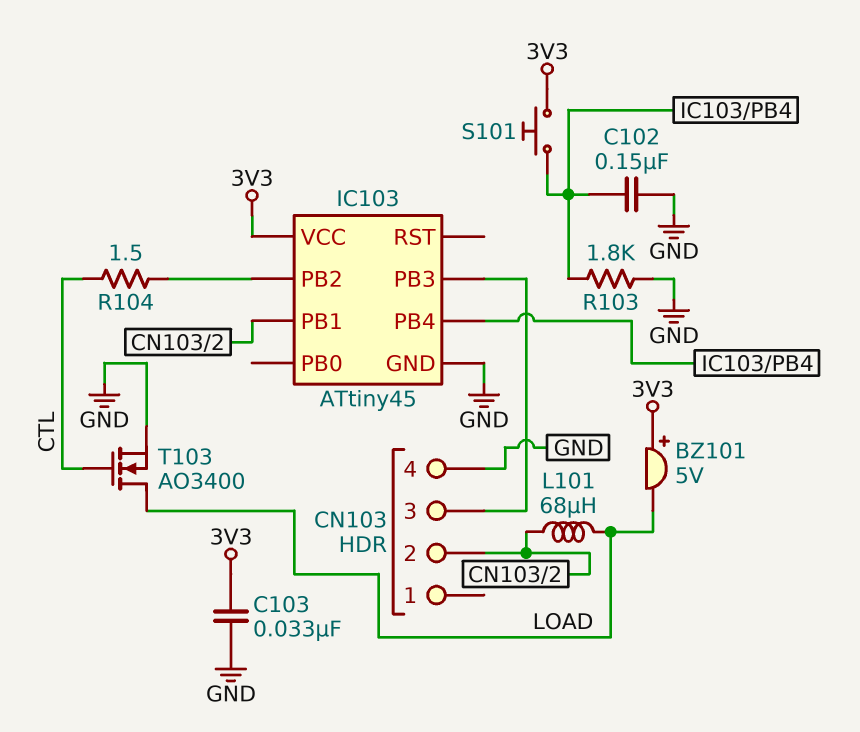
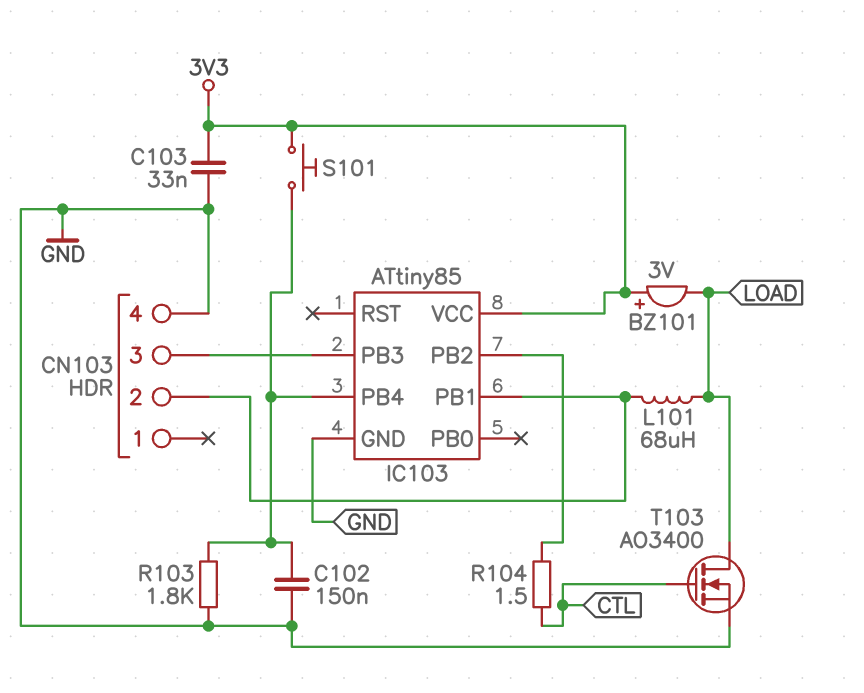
BZ101: buzzer 5V (plus 3V3, minus LOAD) -> buzzer 3V (plus 3V3, minus LOAD)
IC103: ATtiny45 -> ATtiny85

